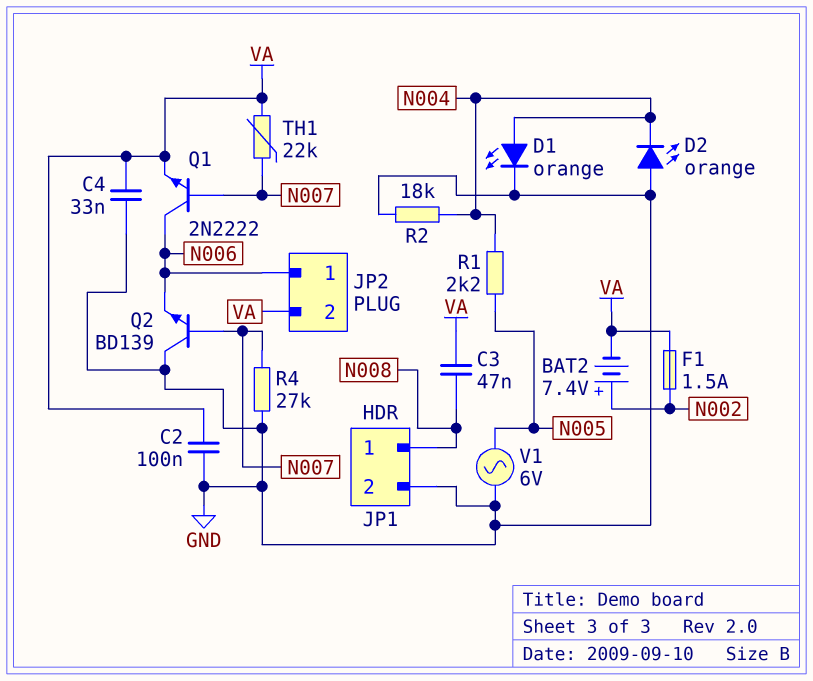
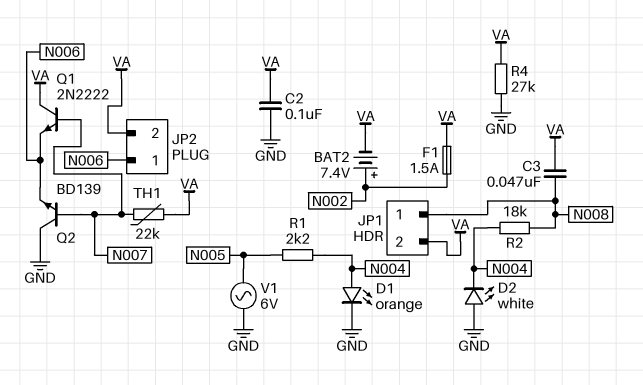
C4: 33nF (GND, VA) -> none
D2: LED orange (A GND, K N004) -> LED white (A GND, K N004)
JP1 pin 2: GND -> VA
Q1: NPN 2N2222 (B N007, C N006, E VA) -> NPN 2N2222 (B N007, C VA, E N006)
R2: 18k (GND, N004) -> 18k (N004, N008)
R4: 27k (GND, N007) -> 27k (GND, VA)

